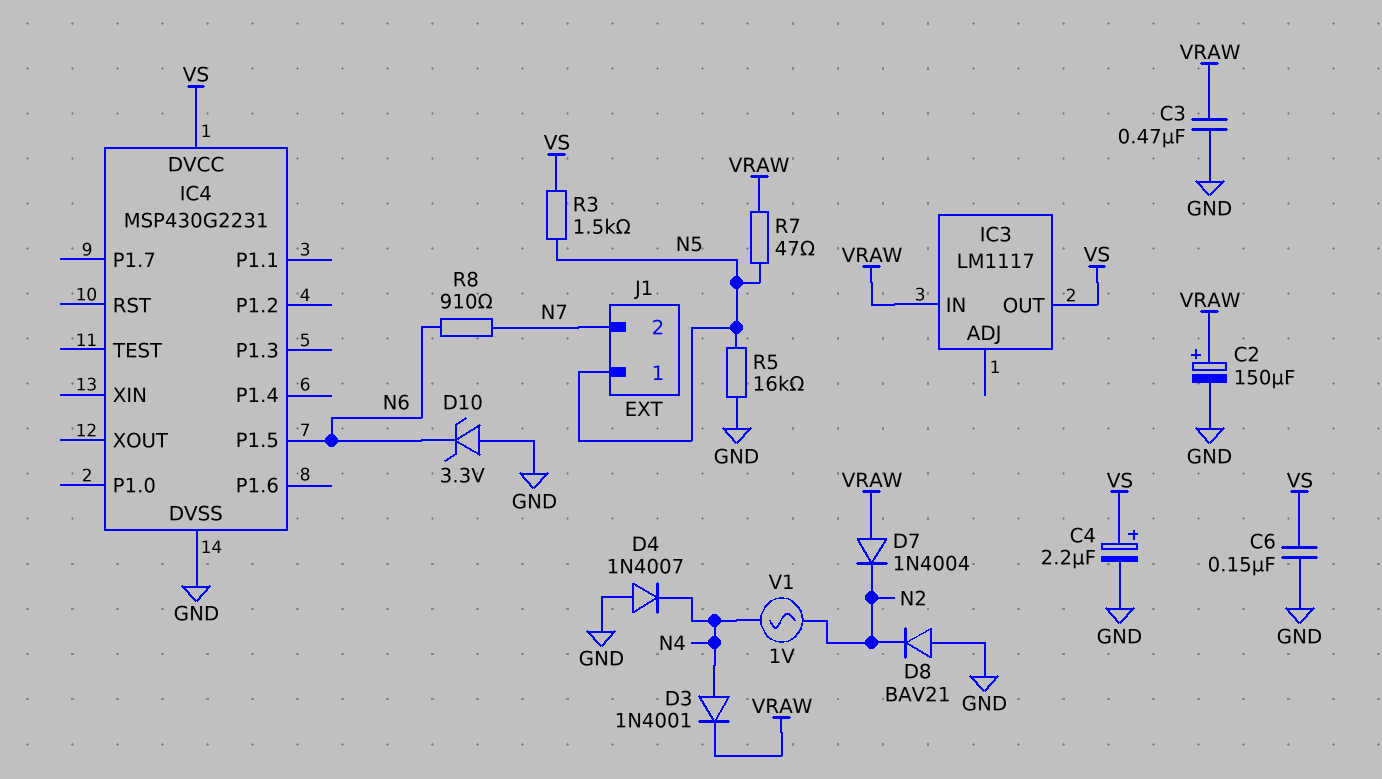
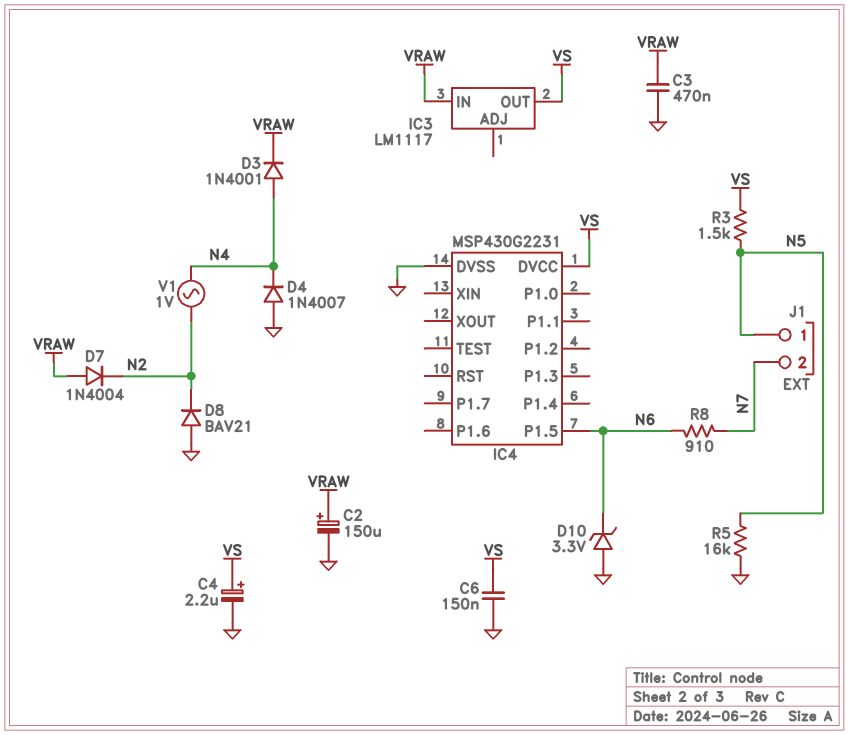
R7: 47 (N5, VRAW) -> none

